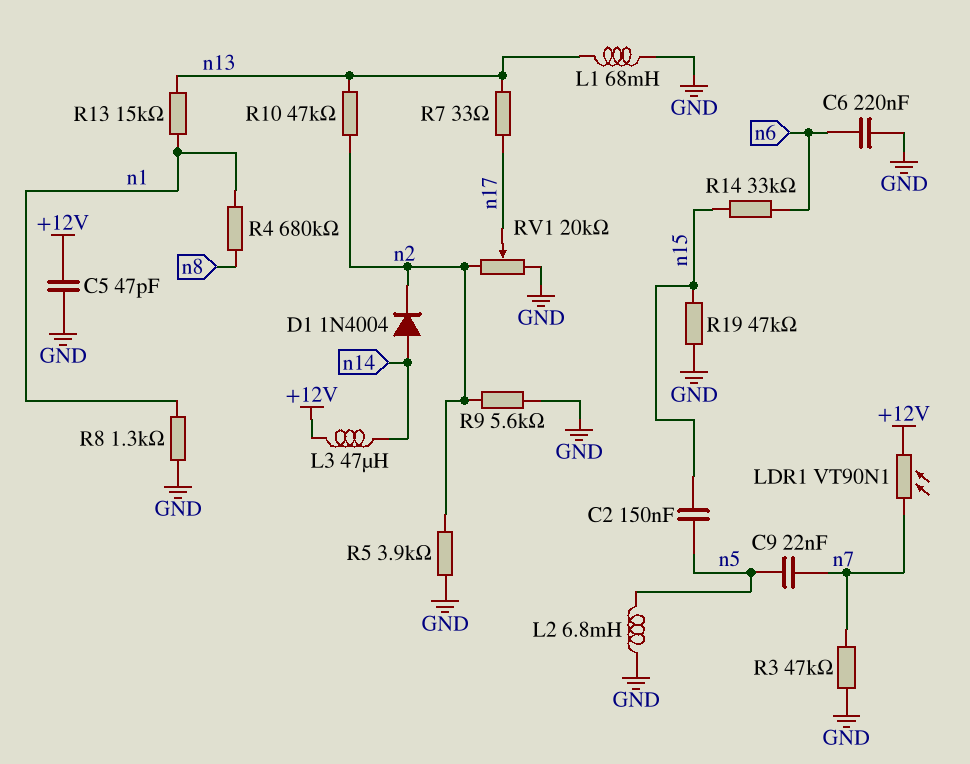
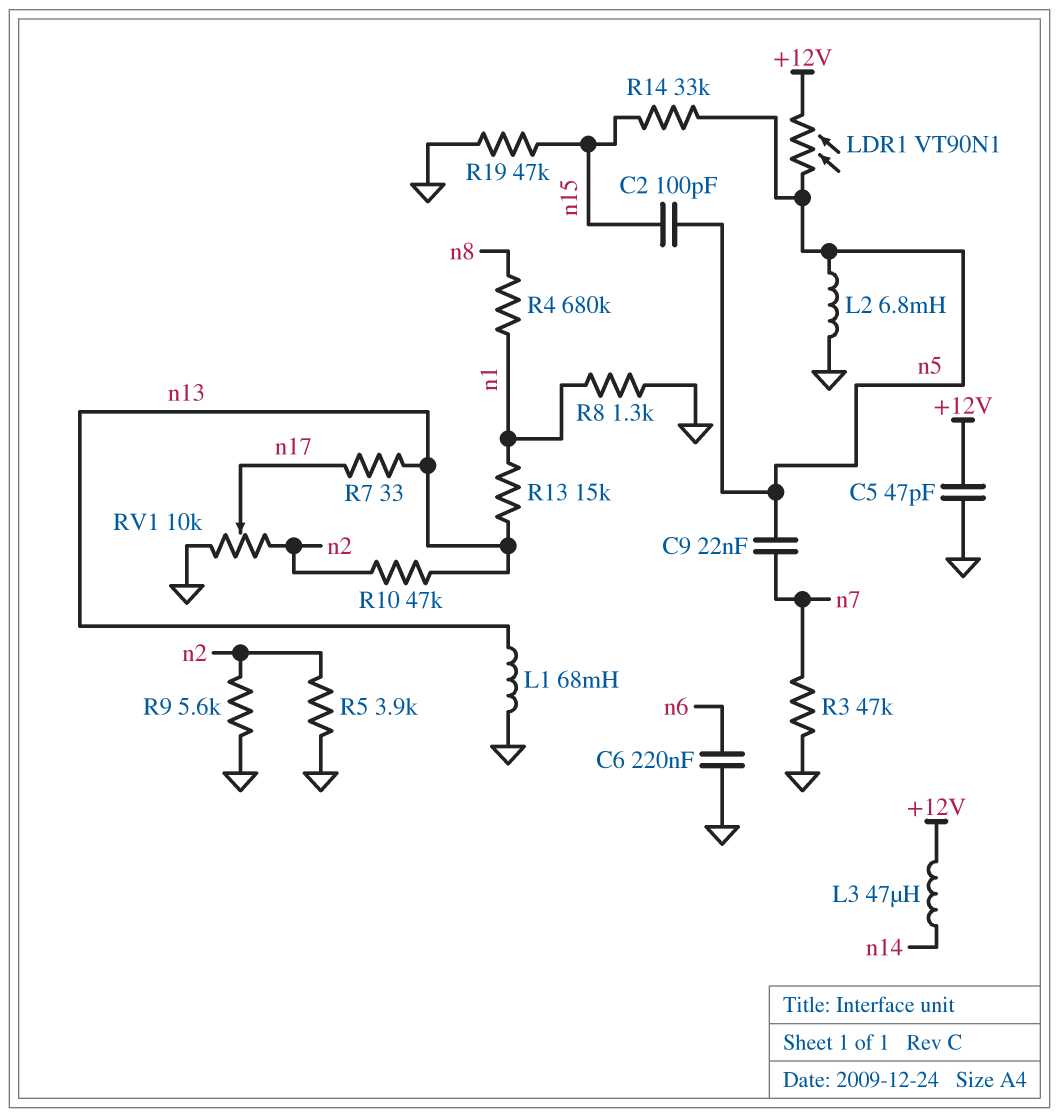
C2: 150nF (n5, n15) -> 100pF (n5, n15)
D1: diode 1N4004 (A n14, K n2) -> none
LDR1: VT90N1 (+12V, n7) -> VT90N1 (+12V, n5)
R14: 33k (n6, n15) -> 33k (n5, n15)
RV1: 20k (GND, n2, wiper n17) -> 10k (GND, n2, wiper n17)

